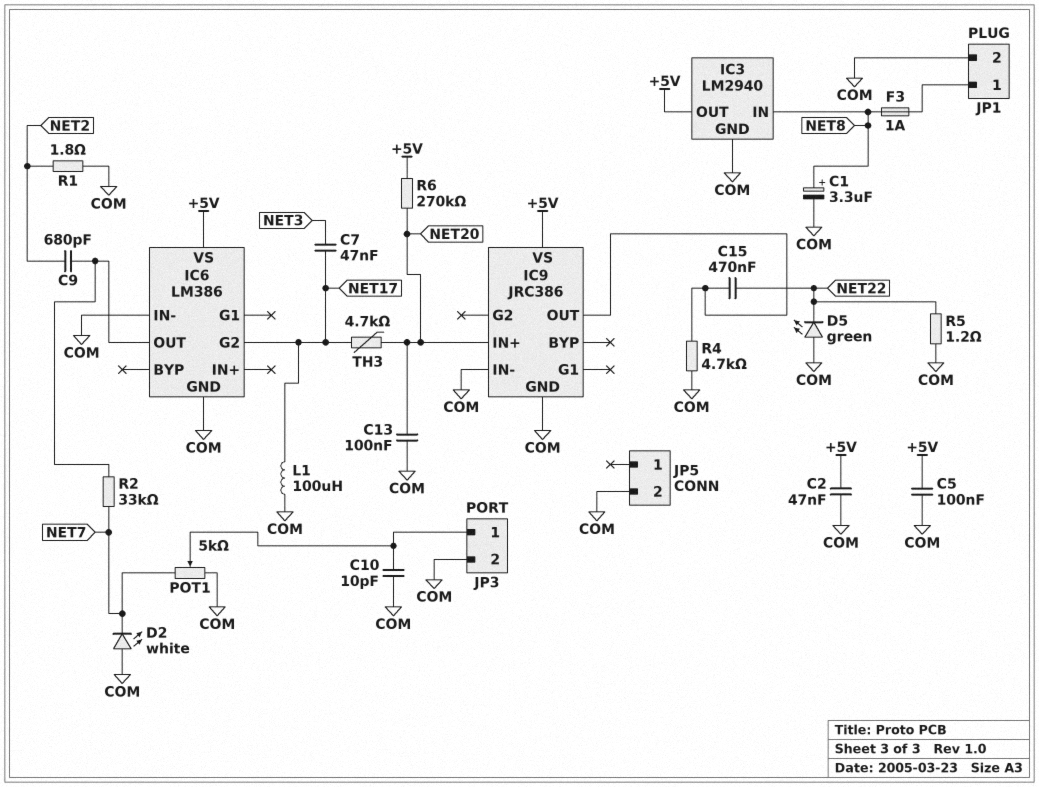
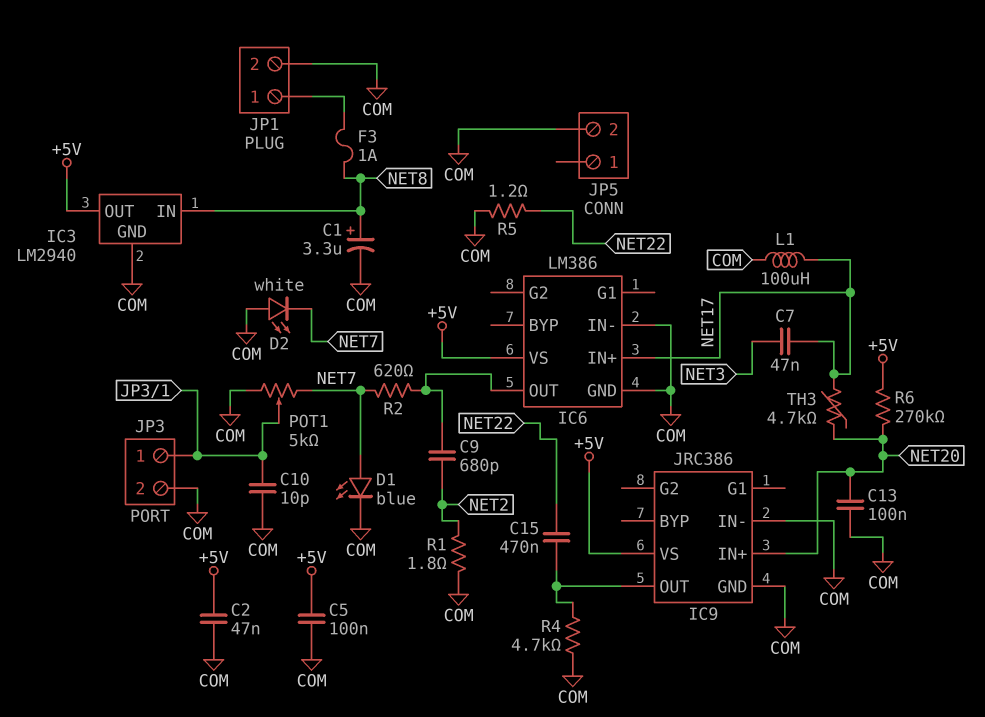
D1: none -> LED blue (A NET7, K COM)
D5: LED green (A COM, K NET22) -> none
IC6 pin G2: NET17 -> none
IC6 pin IN+: none -> NET17
R2: 33k (IC6/OUT, NET7) -> 620 (IC6/OUT, NET7)

